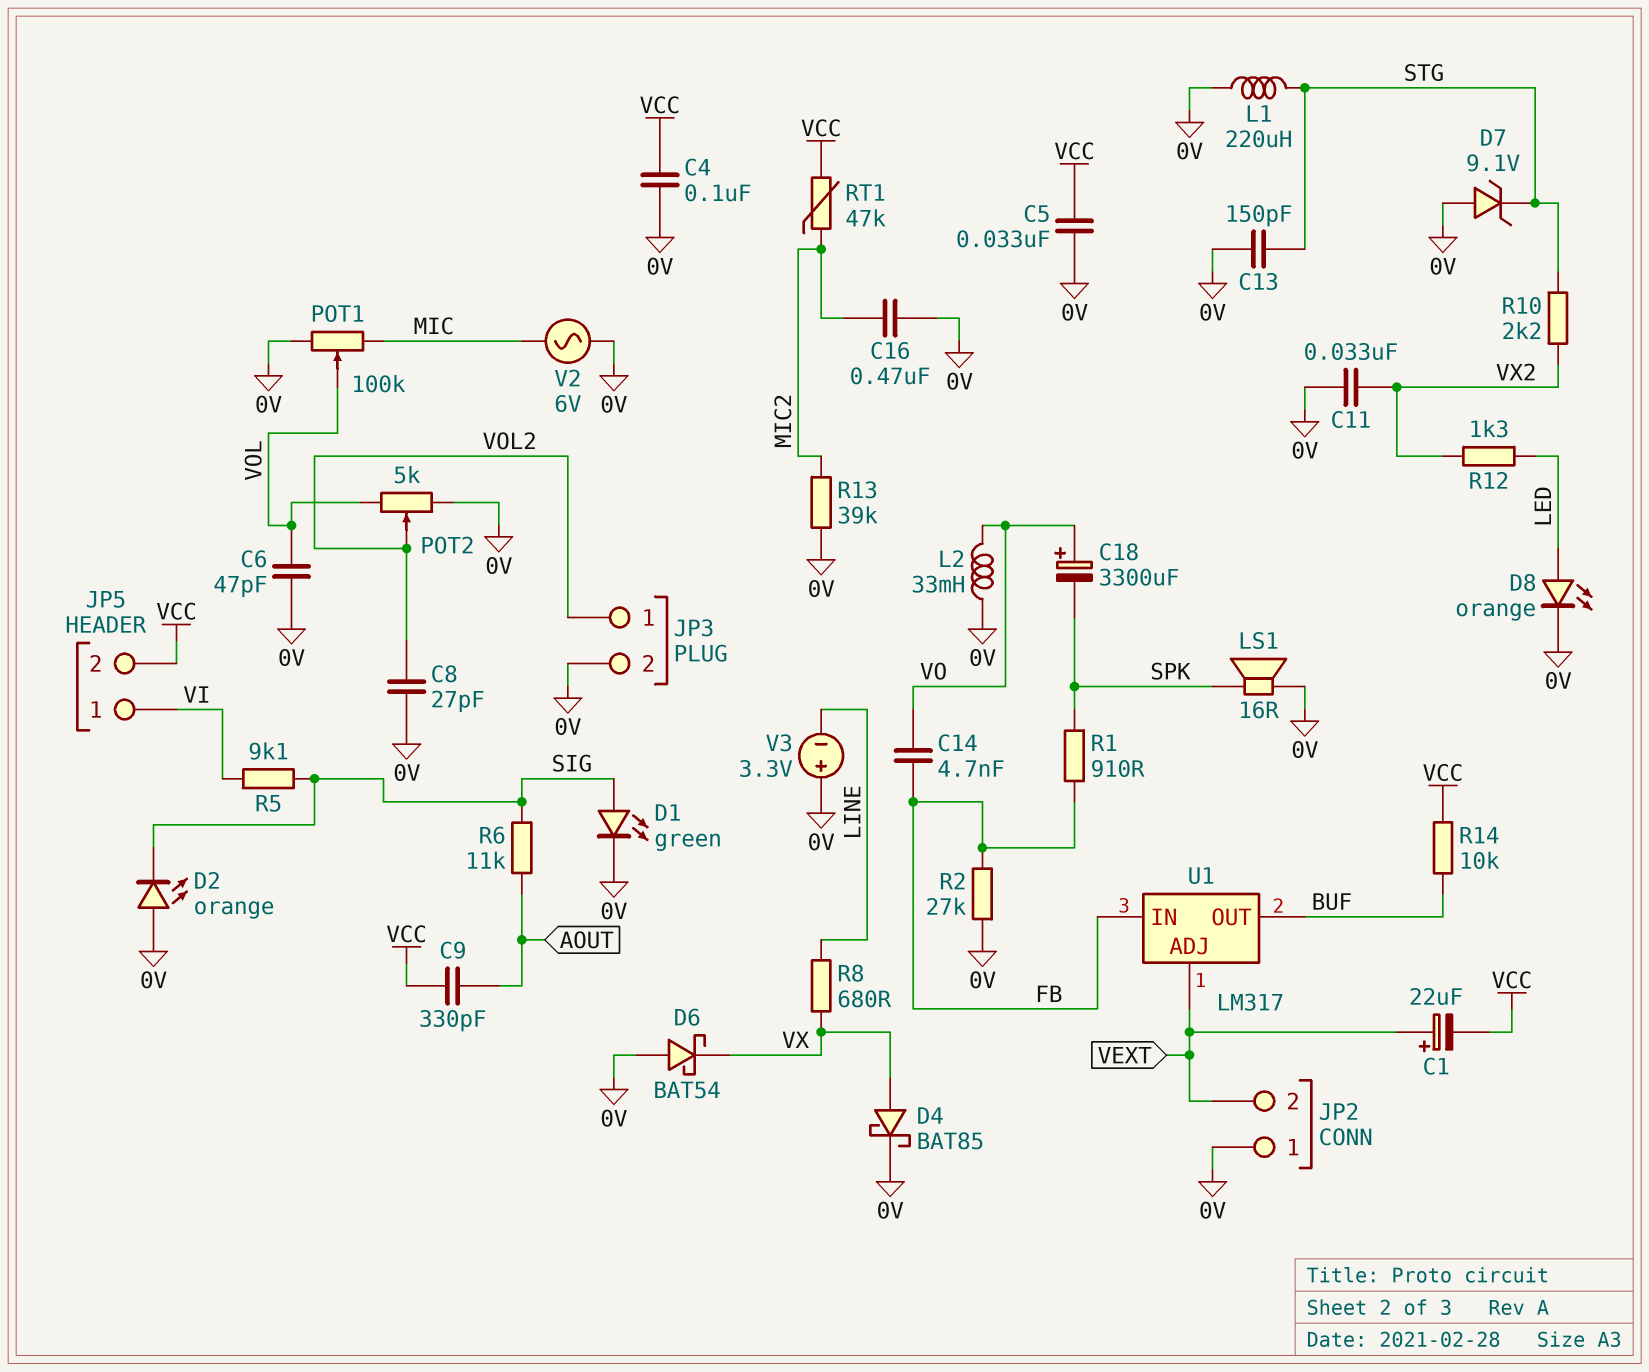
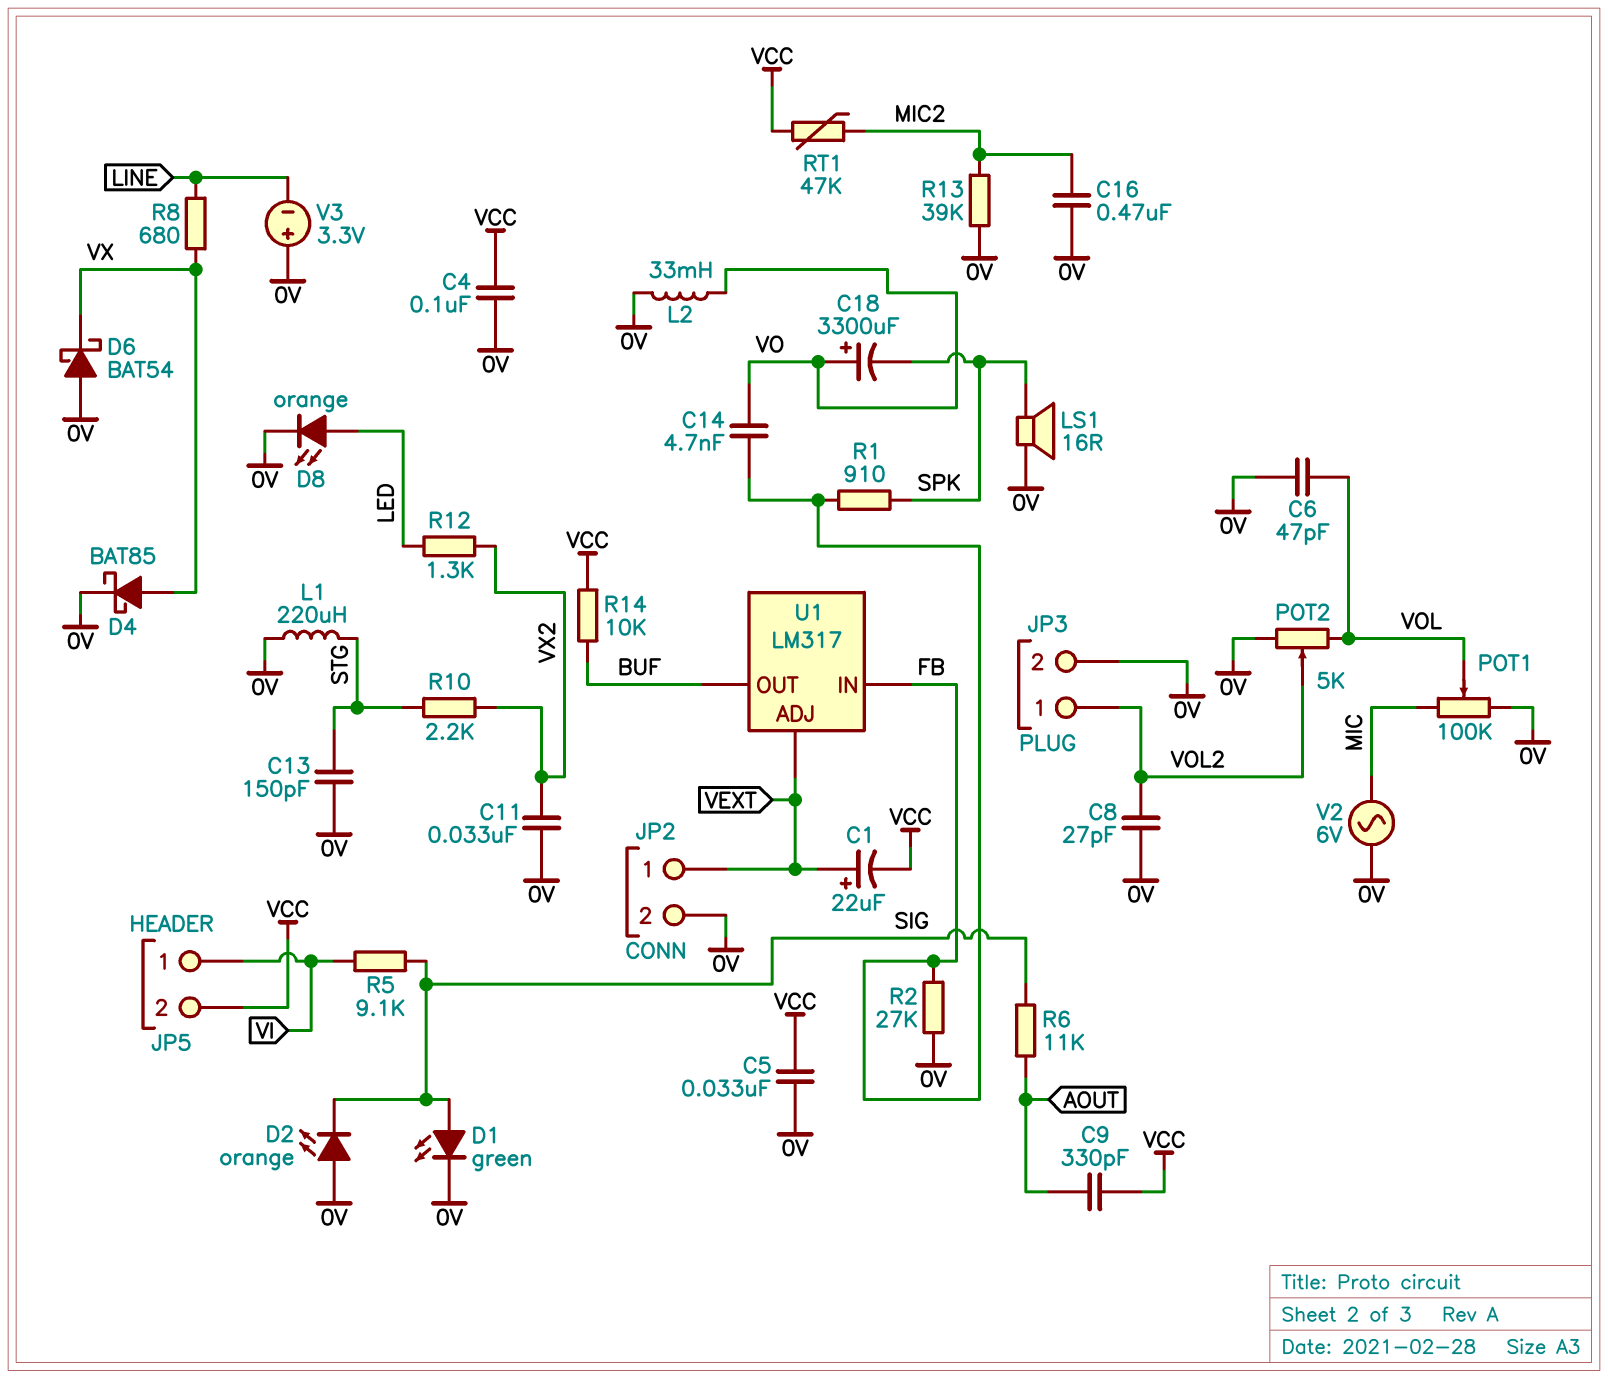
D7: zener 9.1V (A 0V, K STG) -> none
JP2 pin 1: 0V -> VEXT
JP2 pin 2: VEXT -> 0V

